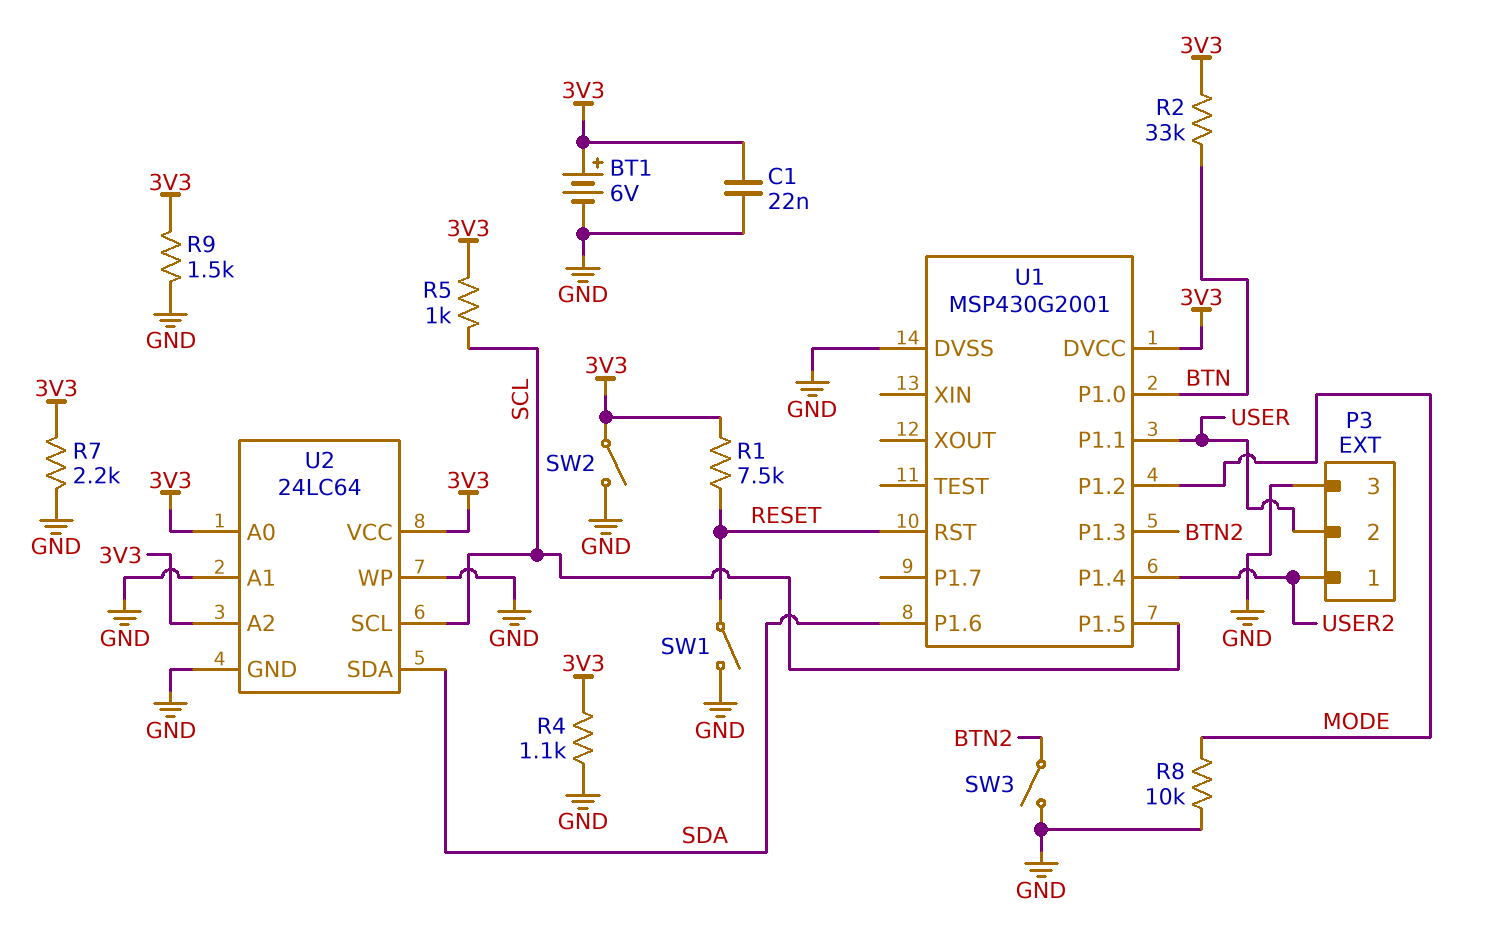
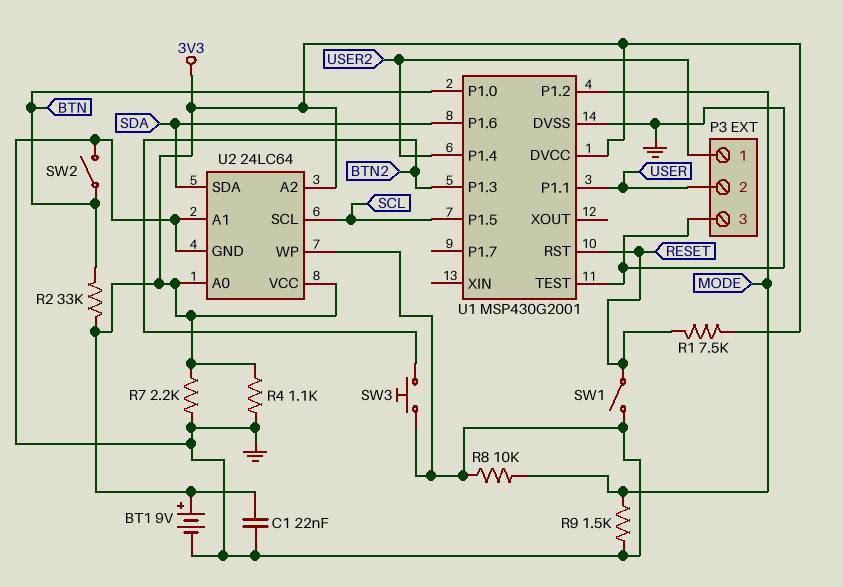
BT1: 6V (plus 3V3, minus GND) -> 9V (plus 3V3, minus GND)
R5: 1k (3V3, SCL) -> none
R9: 1.5k (3V3, GND) -> 1.5k (GND, MODE)
SW2: switch (3V3, GND) -> switch (BTN, GND)
SW3: switch (BTN2, GND) -> button (BTN2, GND)
U1 pin TEST: none -> GND

